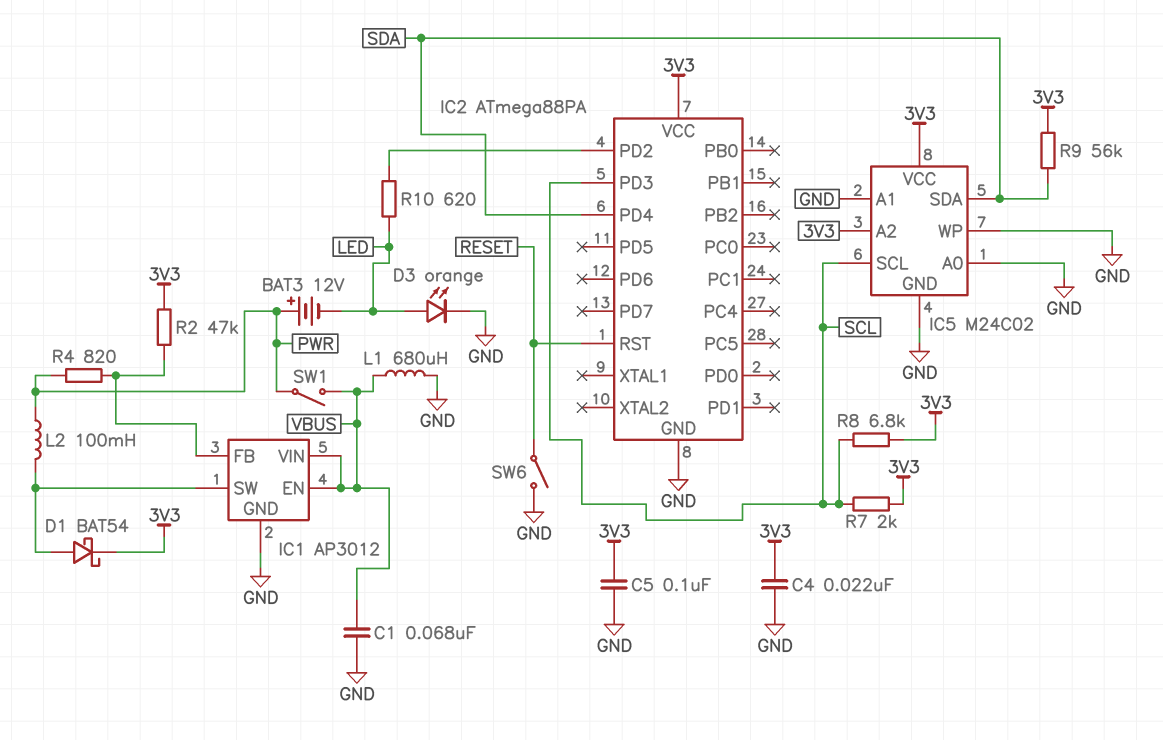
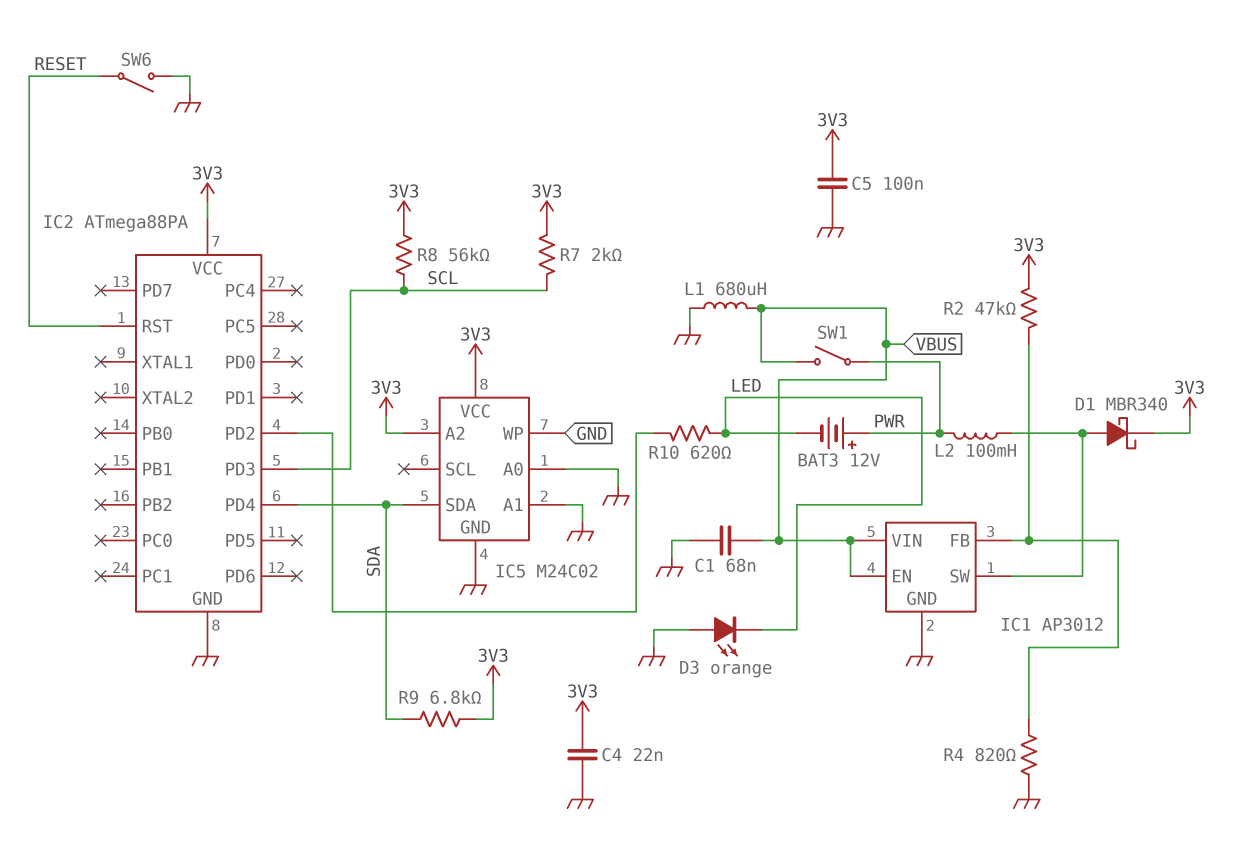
D1: schottky BAT54 (A IC1/SW, K 3V3) -> schottky MBR340 (A IC1/SW, K 3V3)
D3: LED orange (A LED, K GND) -> LED orange (A GND, K LED)
IC5 pin SCL: SCL -> none
R4: 820 (IC1/FB, PWR) -> 820 (GND, IC1/FB)
R8: 6.8k (3V3, SCL) -> 56k (3V3, SCL)
R9: 56k (3V3, SDA) -> 6.8k (3V3, SDA)

